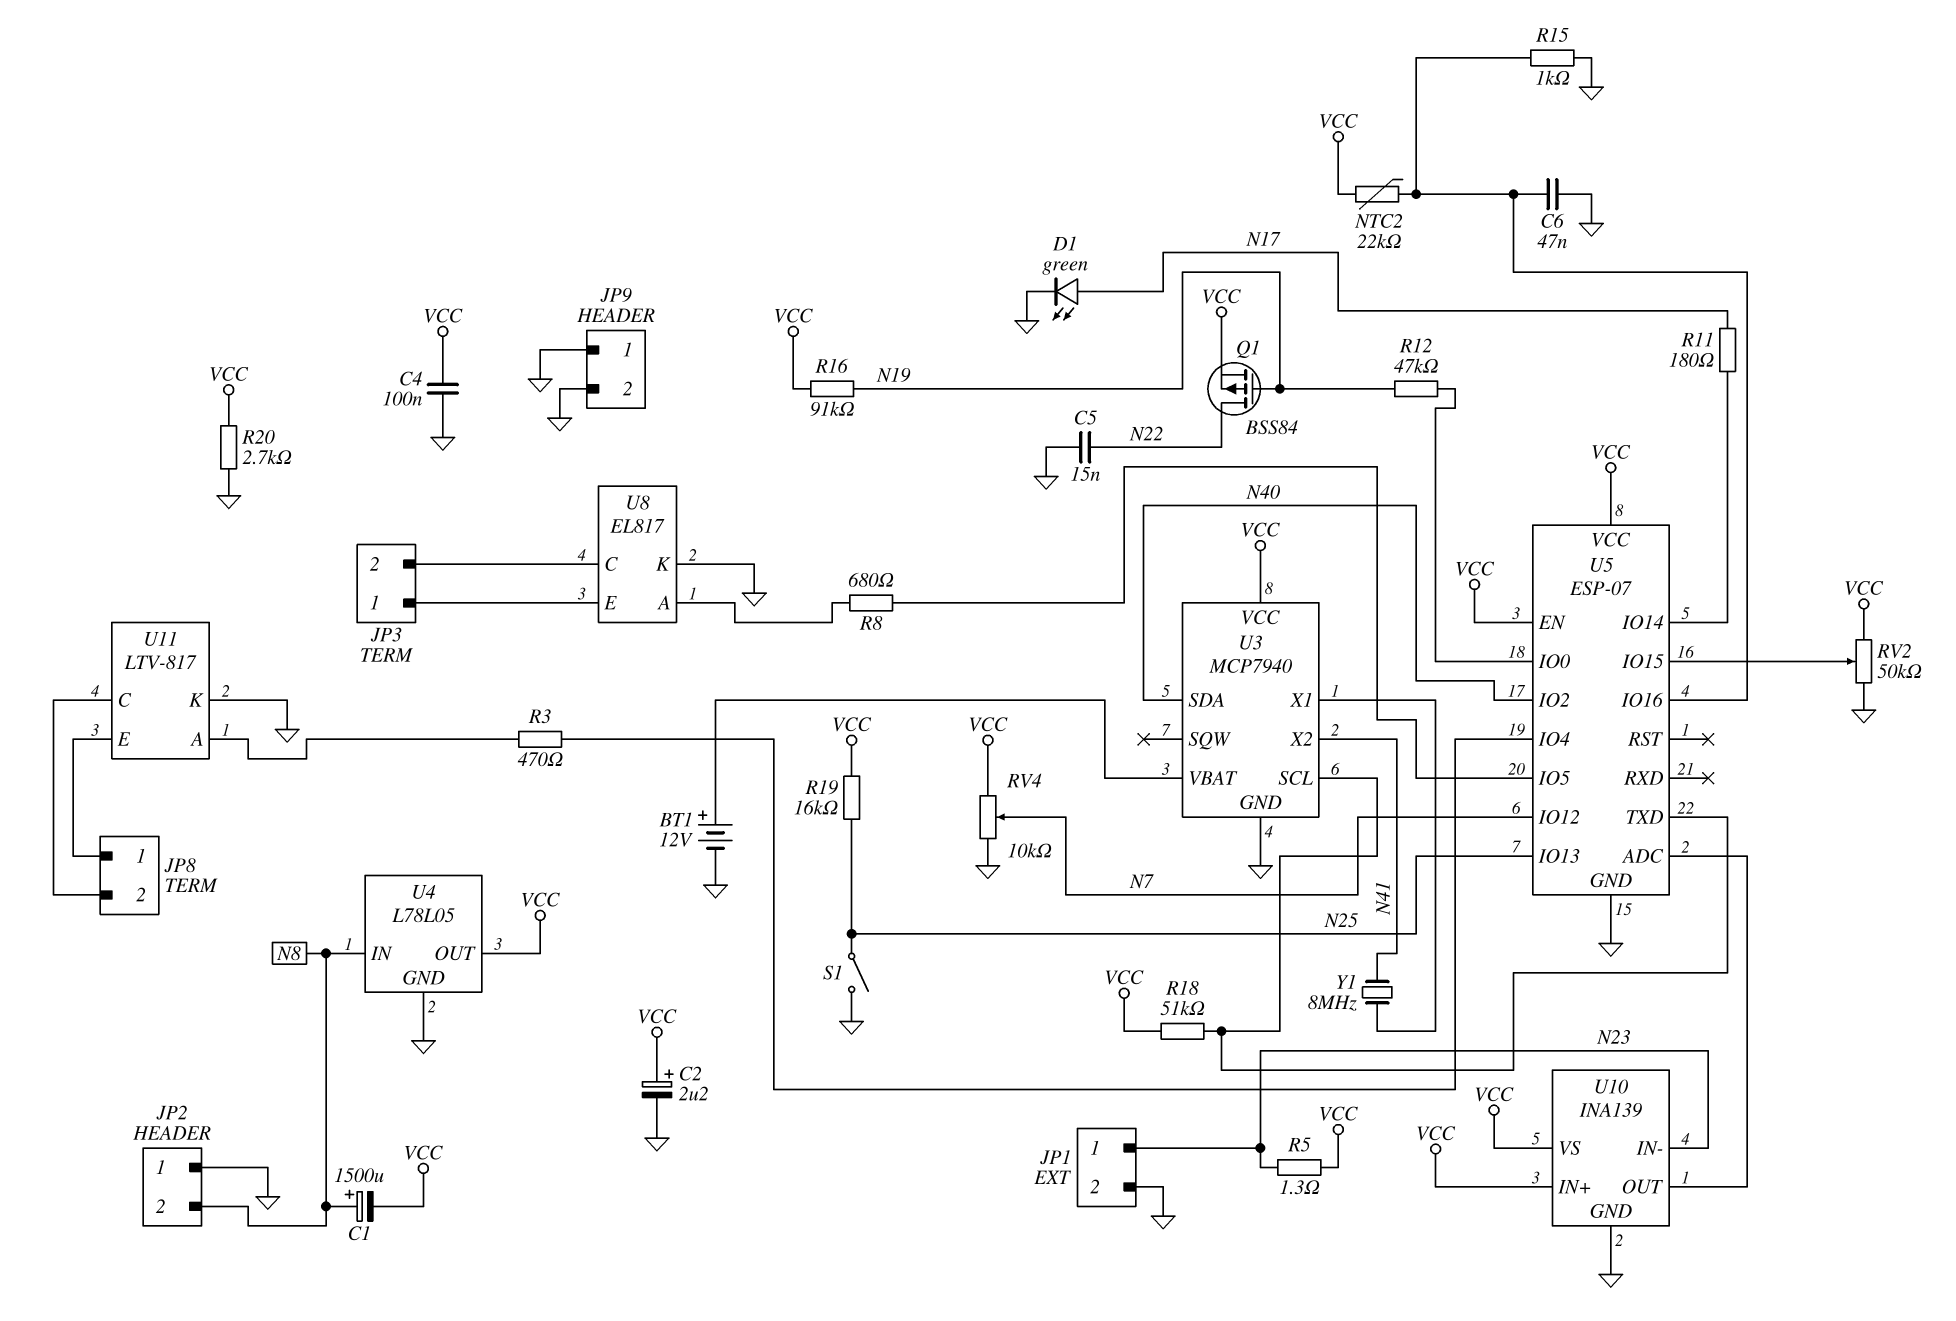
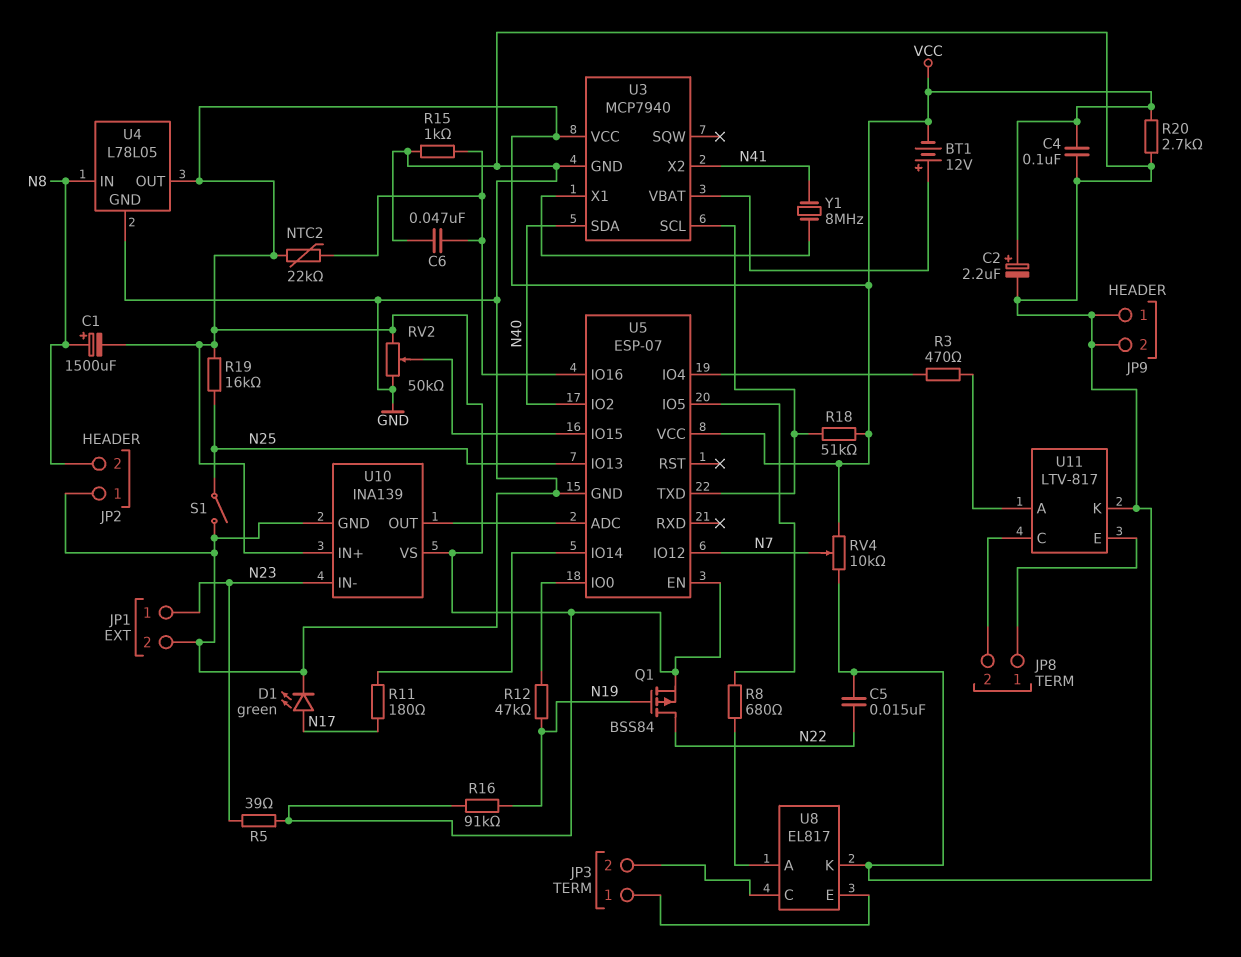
BT1: 12V (plus U3/VBAT, minus GND) -> 12V (plus U3/VBAT, minus VCC)
R5: 1.3 (N23, VCC) -> 39 (N23, VCC)

